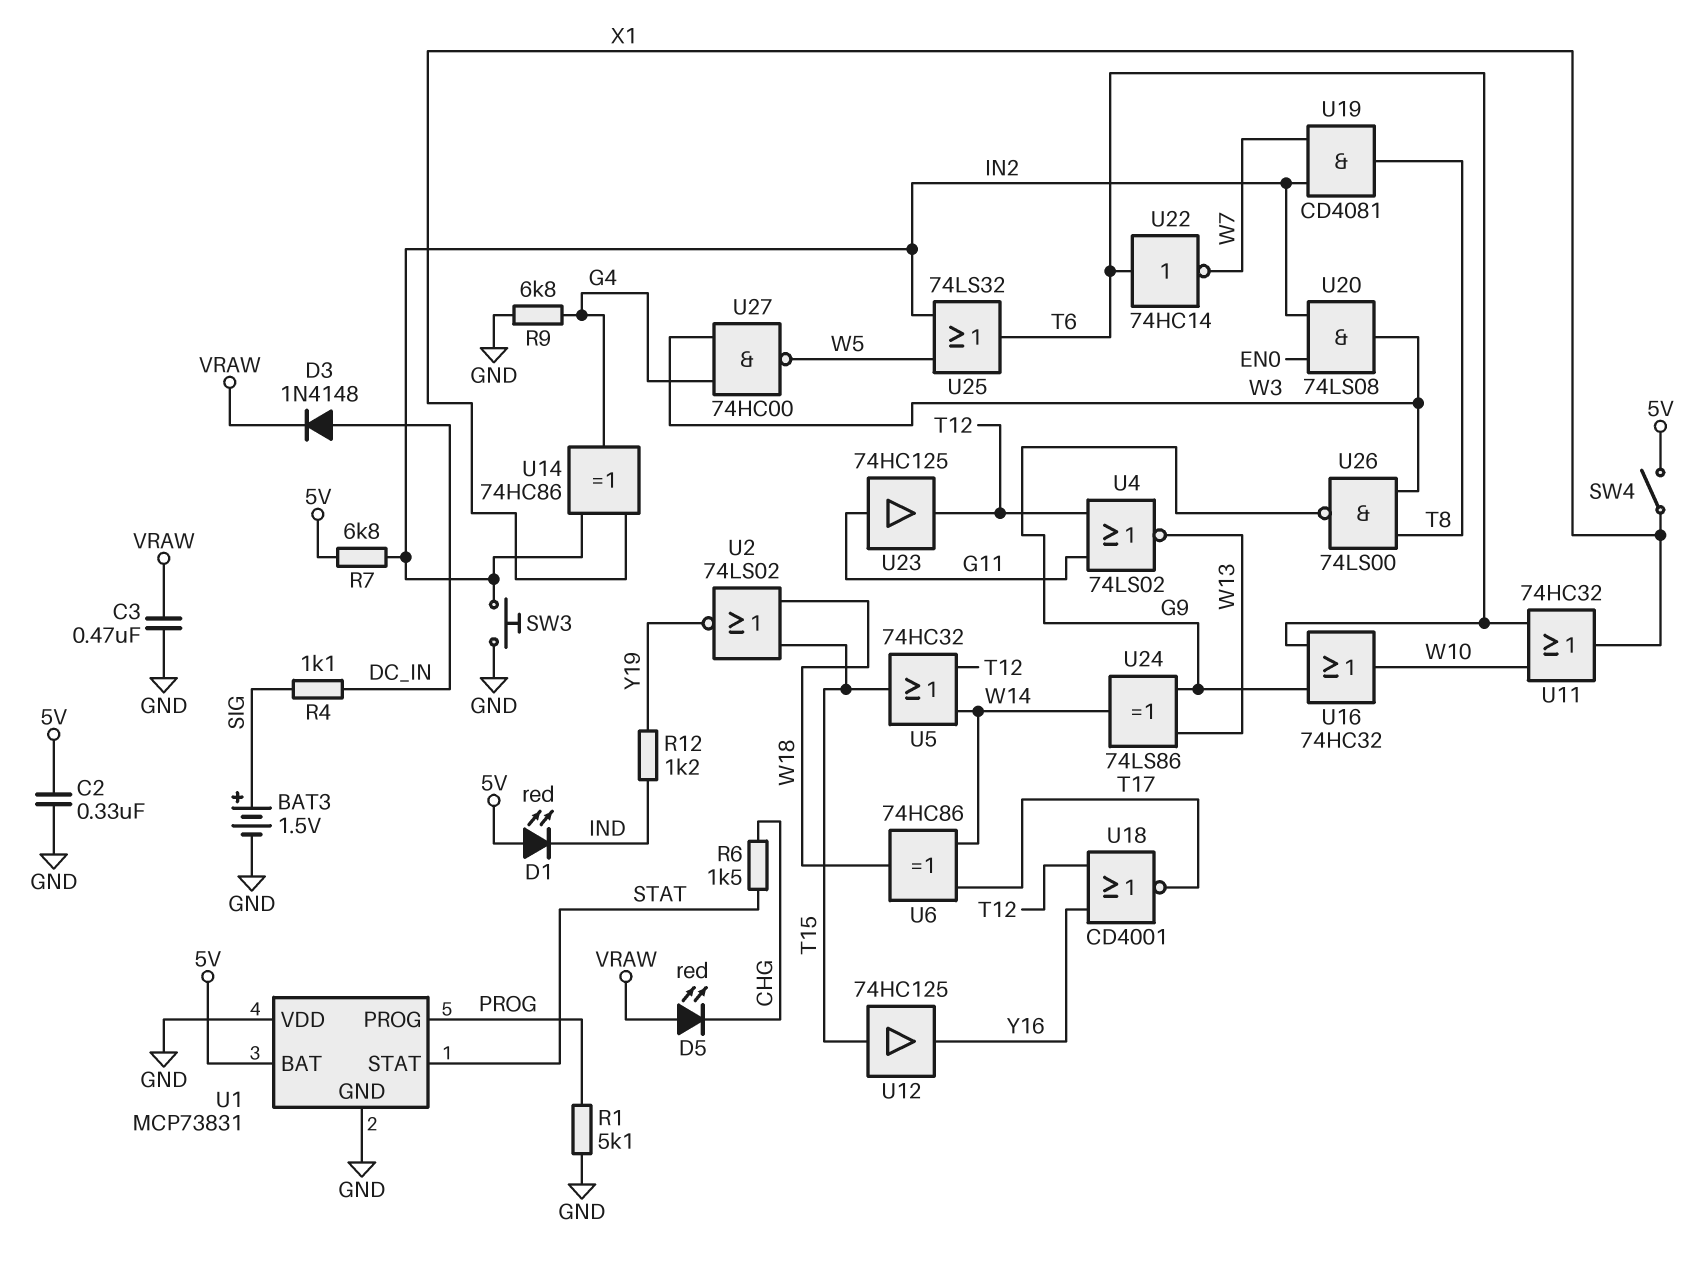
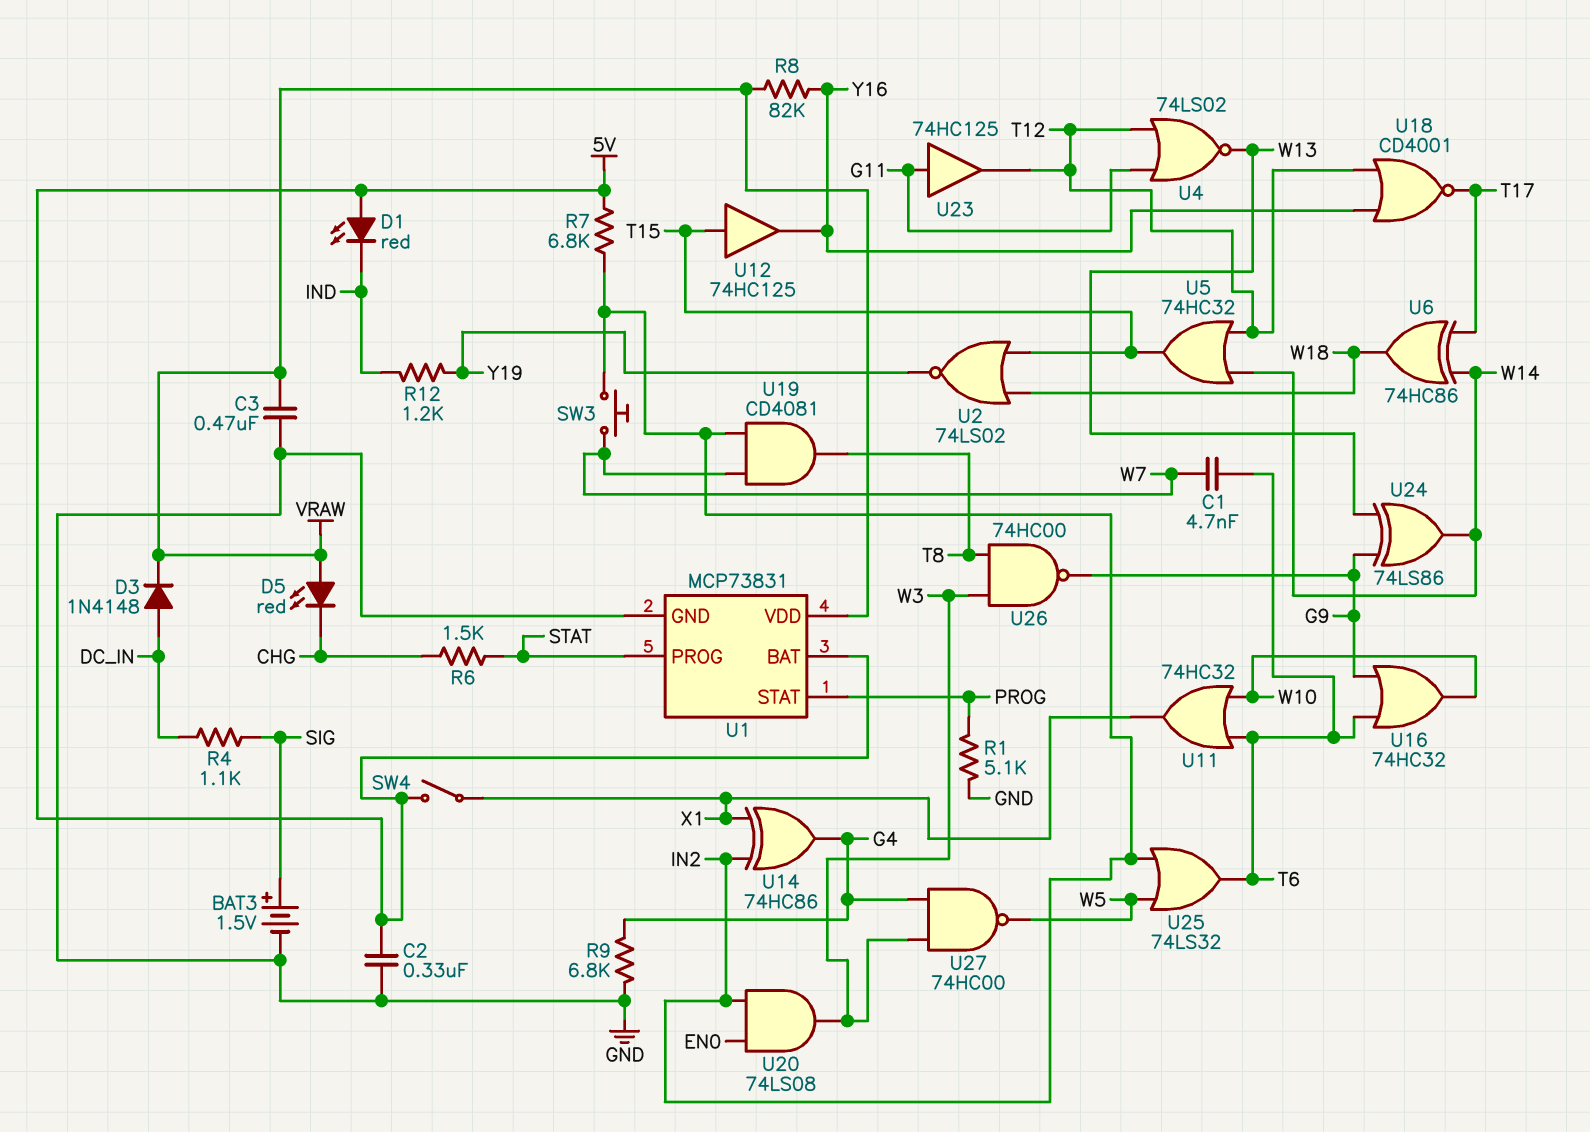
C1: none -> 4.7nF (T6, W7)
R8: none -> 82k (VRAW, Y16)
SW3: button (GND, IN2) -> button (IN2, W7)
U1 pin PROG: PROG -> STAT
U1 pin STAT: STAT -> PROG
U1 pin VDD: GND -> VRAW
U22: NOT 74HC14 (in T6, out W7) -> none
U26: NAND 74LS00 (in T8, in W3, out G9) -> NAND 74HC00 (in T8, in W3, out G9)

